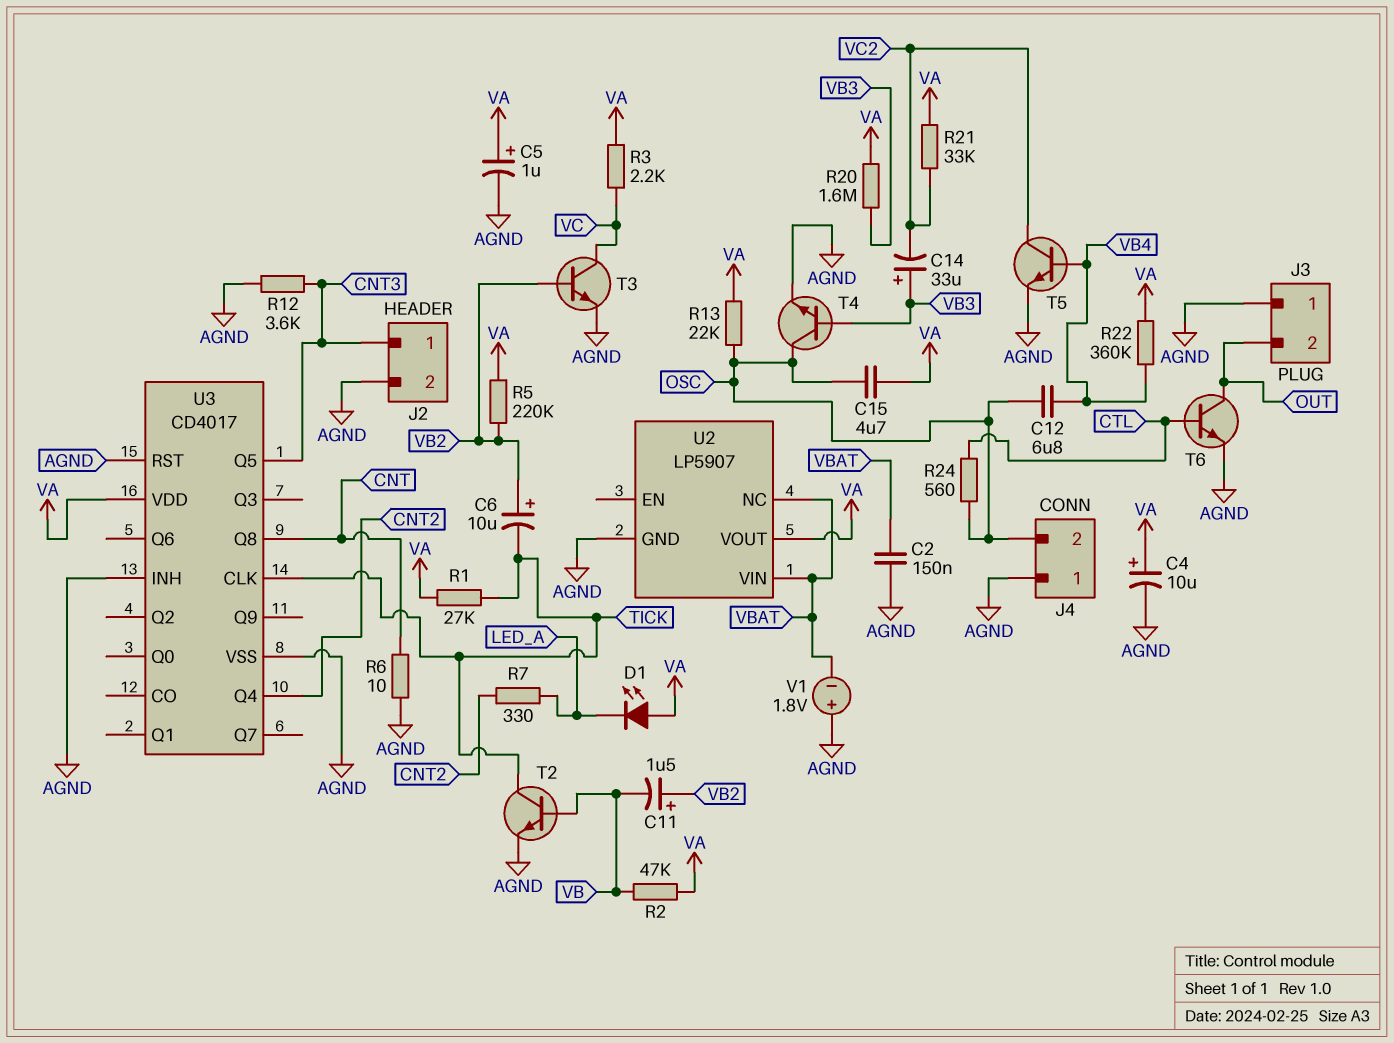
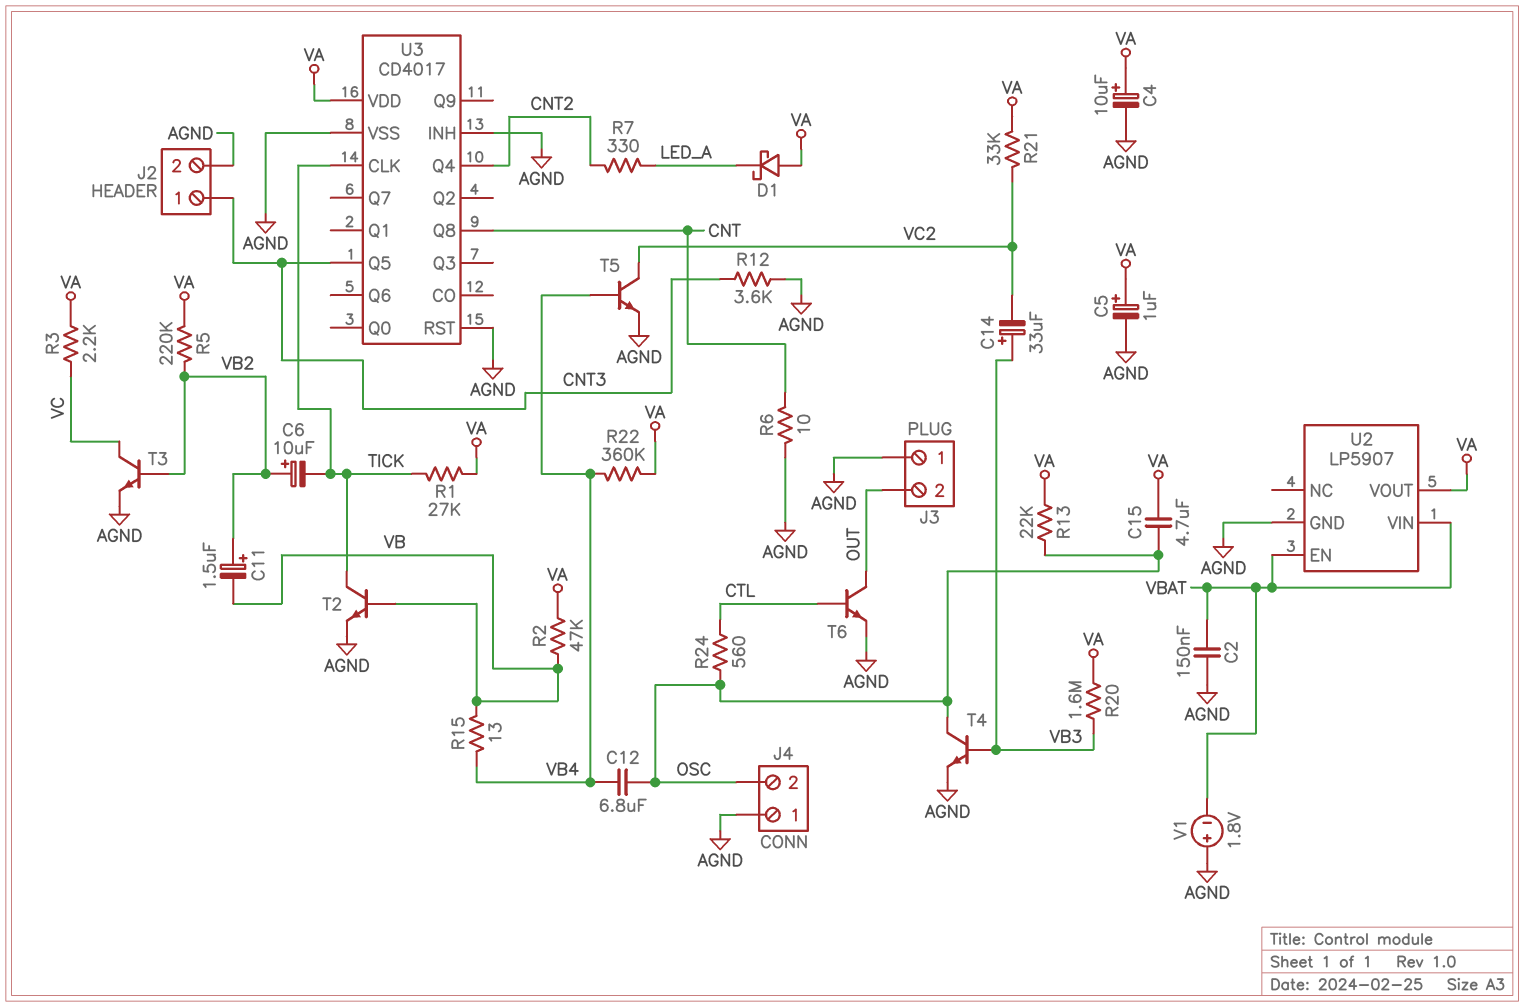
D1: LED (A VA, K LED_A) -> schottky (A VA, K LED_A)
R15: none -> 13 (VB, VB4)
U2 pin EN: none -> VBAT
U2 pin NC: VBAT -> none

